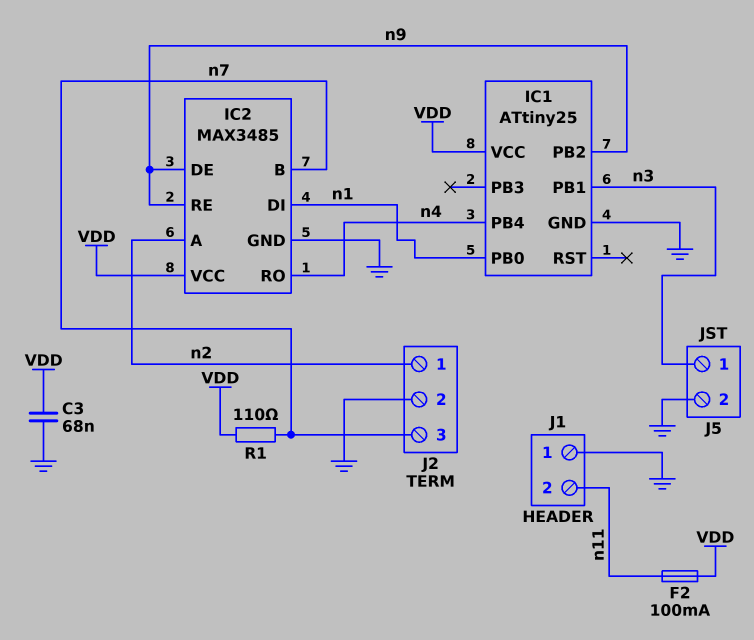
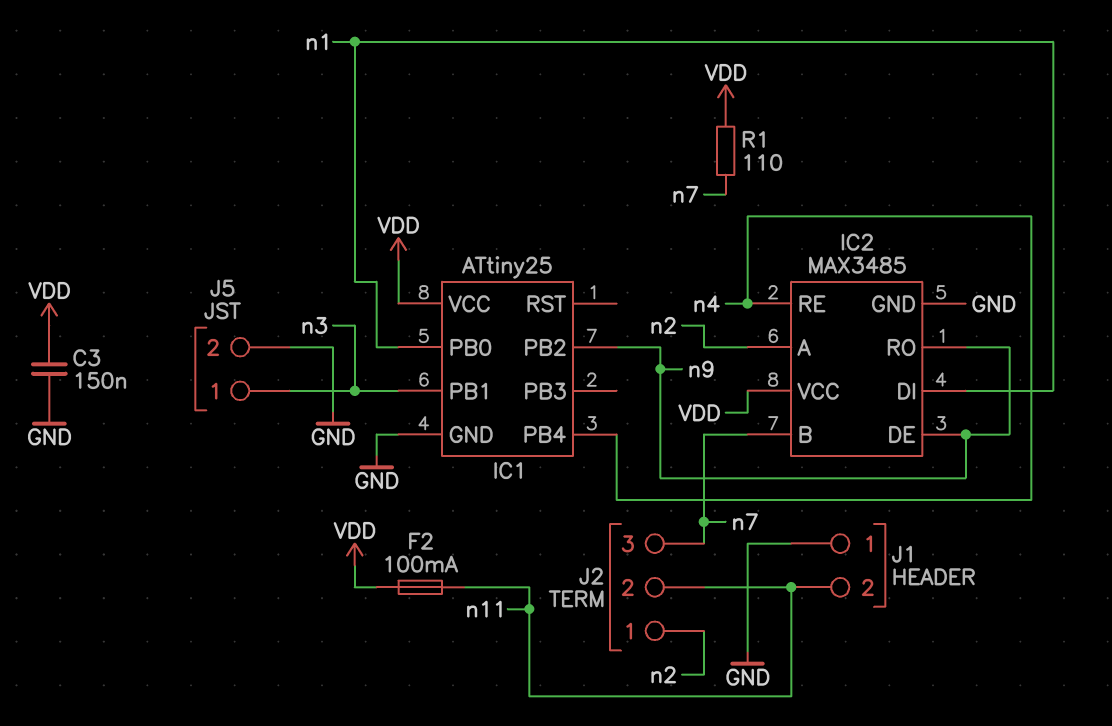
C3: 68nF (GND, VDD) -> 150nF (GND, VDD)
IC2 pin RE: n9 -> n4
IC2 pin RO: n4 -> n9
J2 pin 2: GND -> n11

